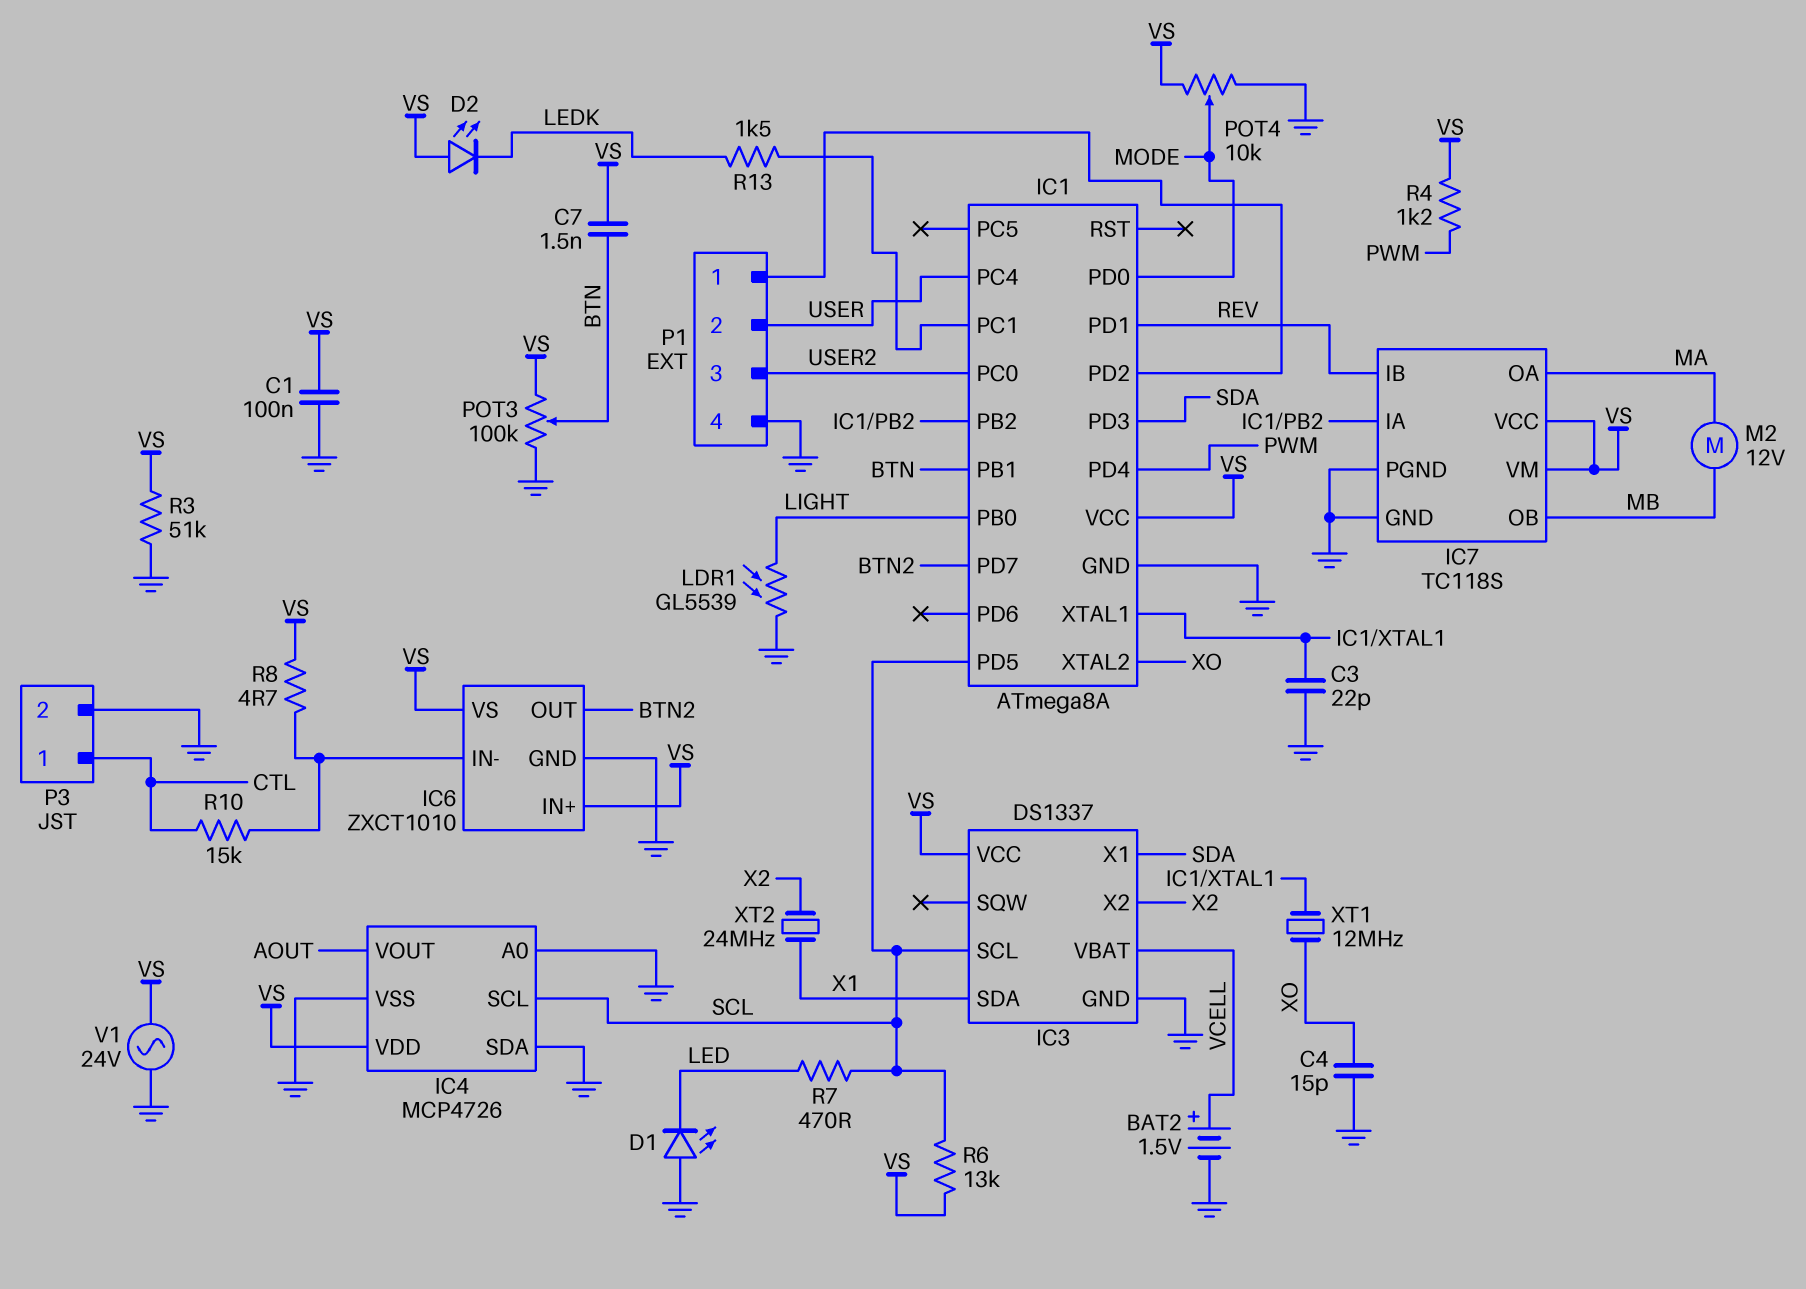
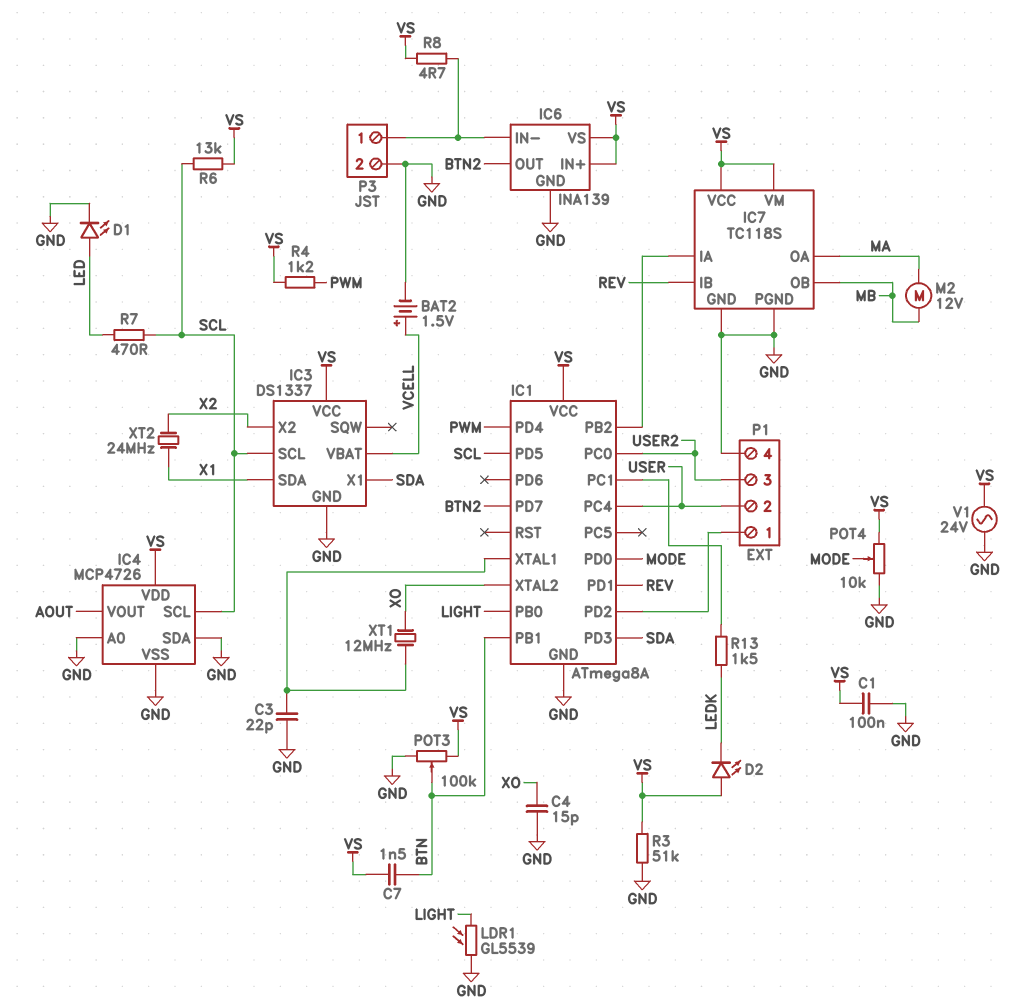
D1: LED (A GND, K LED) -> LED (A LED, K GND)
IC6: ZXCT1010 -> INA139
P3 pin 1: CTL -> IC6/IN-
R10: 15k (CTL, IC6/IN-) -> none

